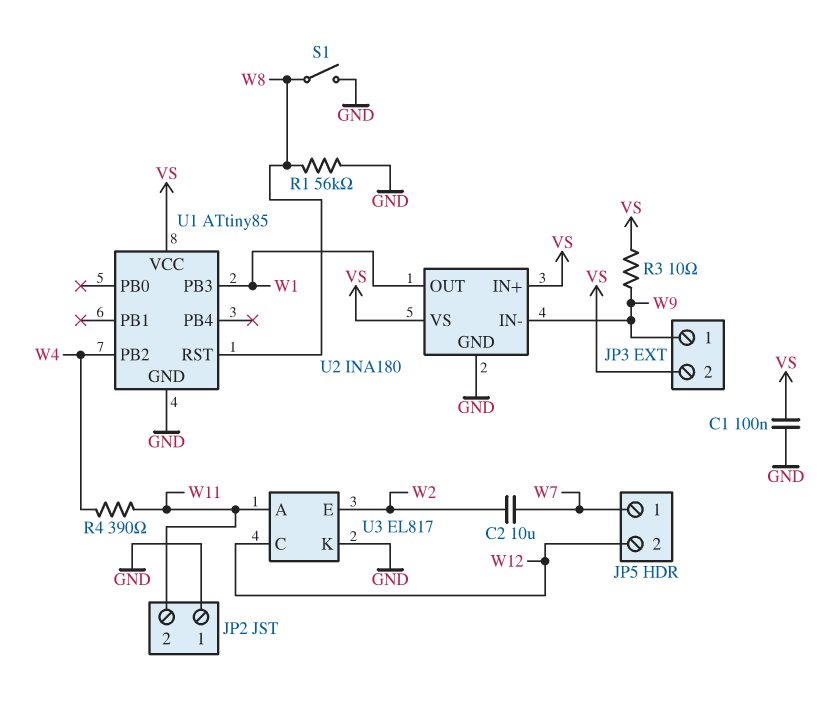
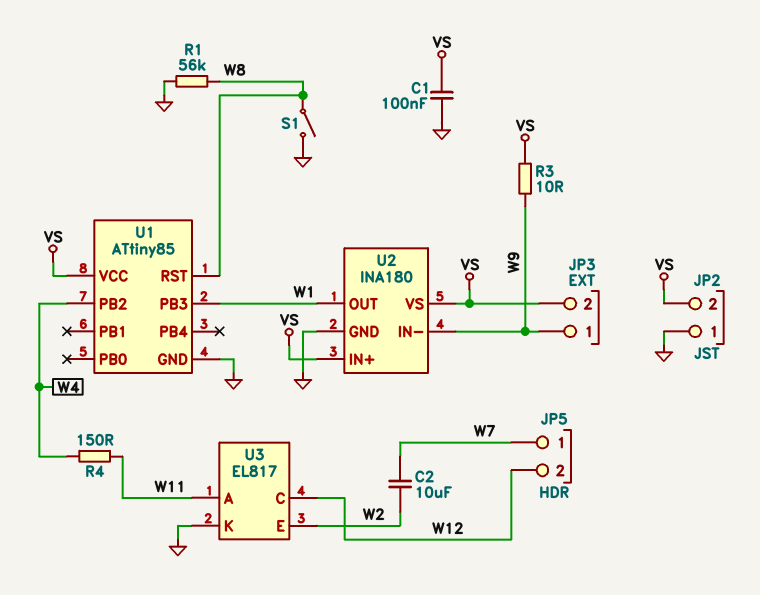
JP2 pin 2: W11 -> VS
R4: 390 (W4, W11) -> 150 (W4, W11)

